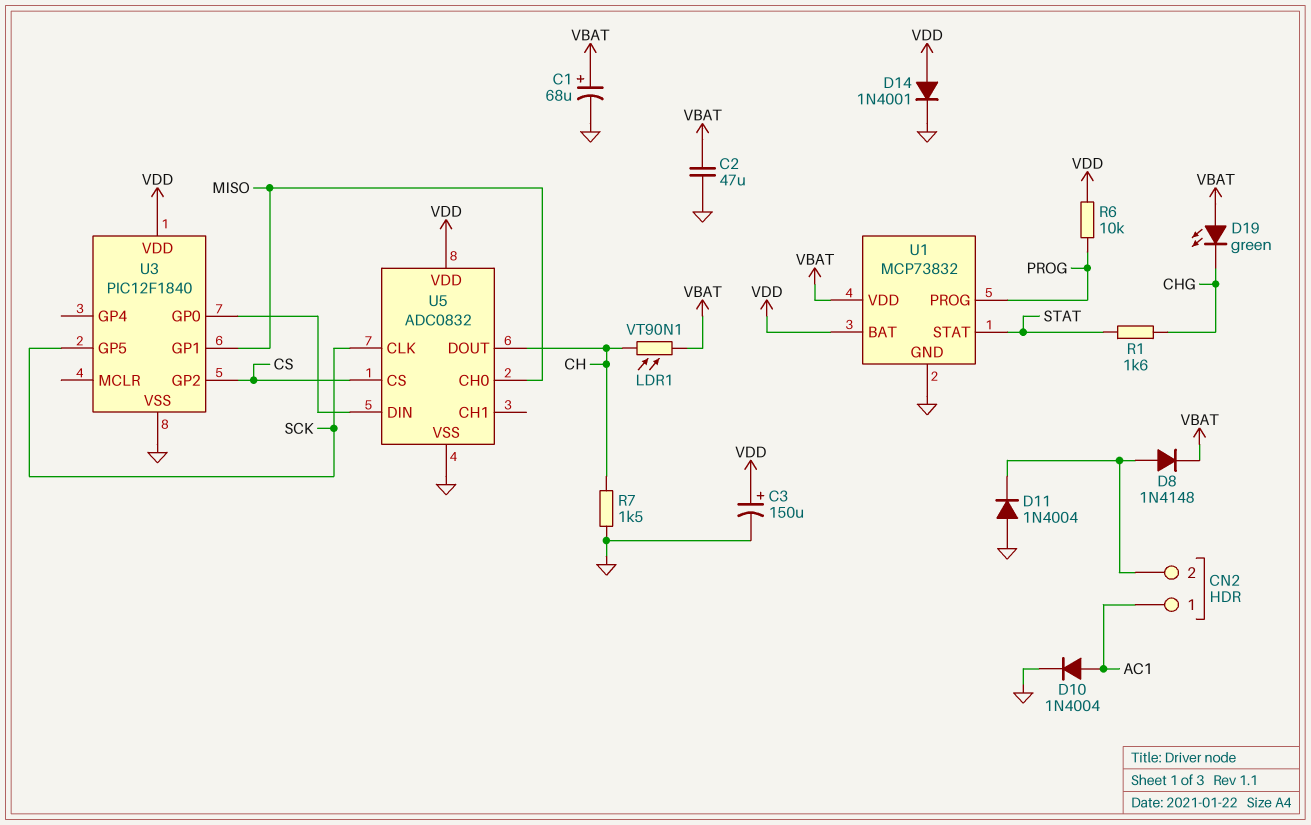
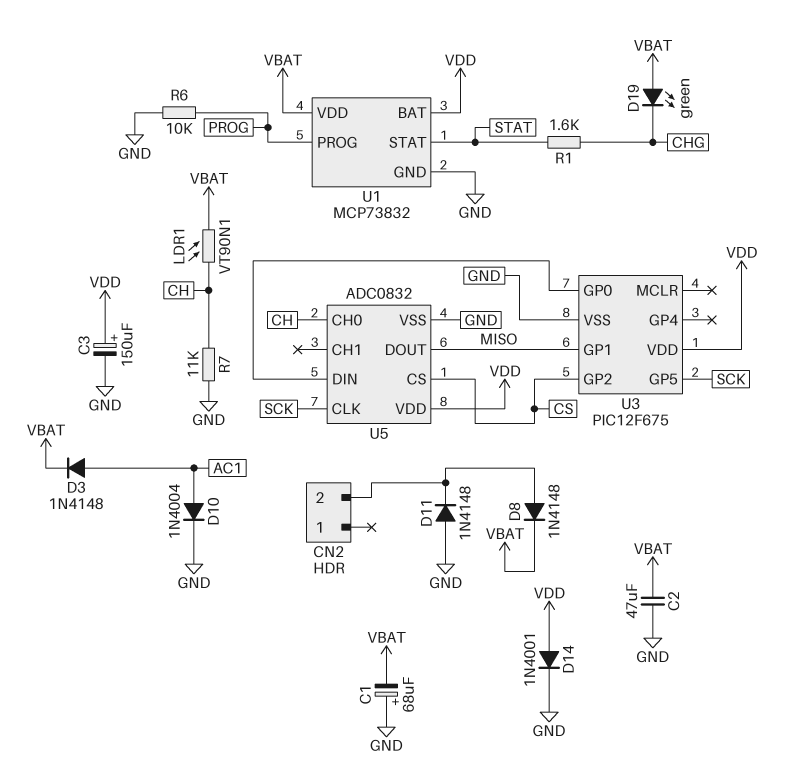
C1: 68uF (plus VBAT, minus GND) -> 68uF (plus GND, minus VBAT)
CN2 pin 1: AC1 -> none
D3: none -> diode 1N4148 (A AC1, K VBAT)
D11: diode 1N4004 (A GND, K CN2/2) -> diode 1N4148 (A GND, K CN2/2)
R6: 10k (PROG, VDD) -> 10k (GND, PROG)
R7: 1.5k (CH, GND) -> 11k (CH, GND)
U3: PIC12F1840 -> PIC12F675
U5 pin CH0: MISO -> CH
U5 pin DOUT: CH -> MISO

